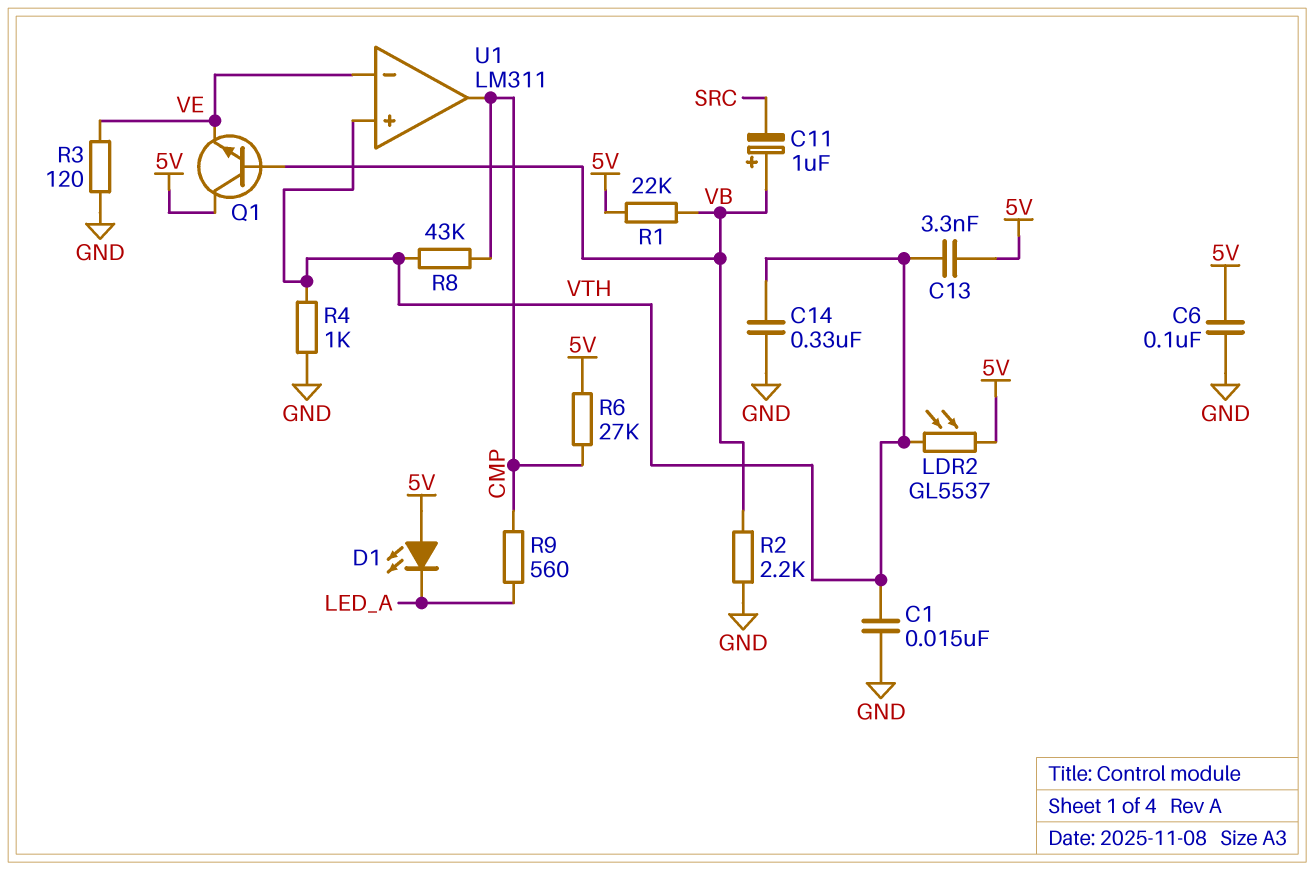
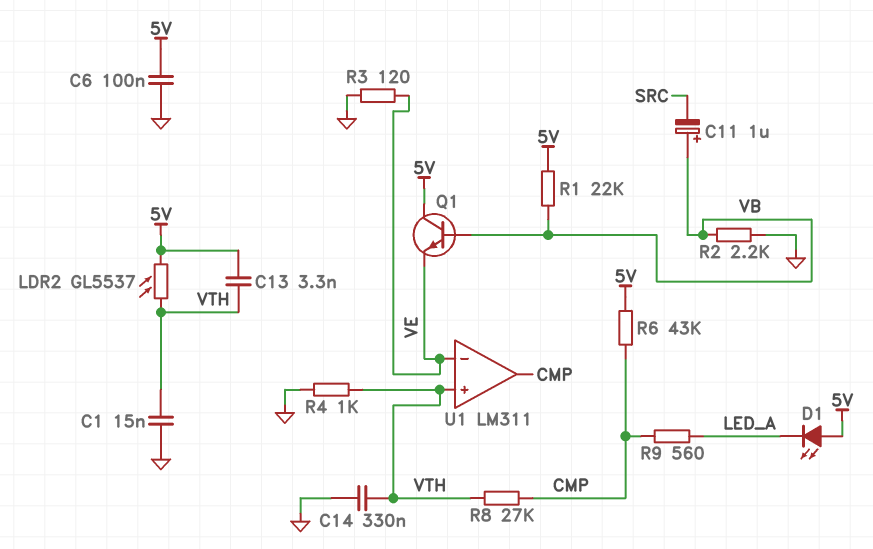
R6: 27k (5V, CMP) -> 43k (5V, CMP)
R8: 43k (CMP, VTH) -> 27k (CMP, VTH)

